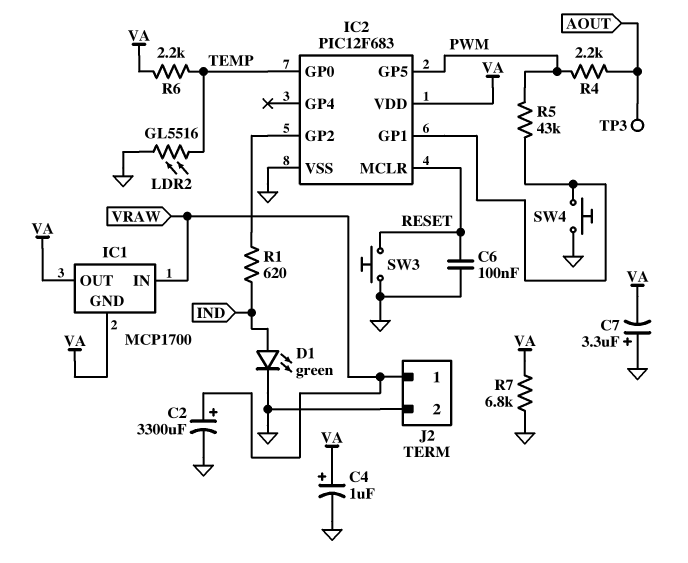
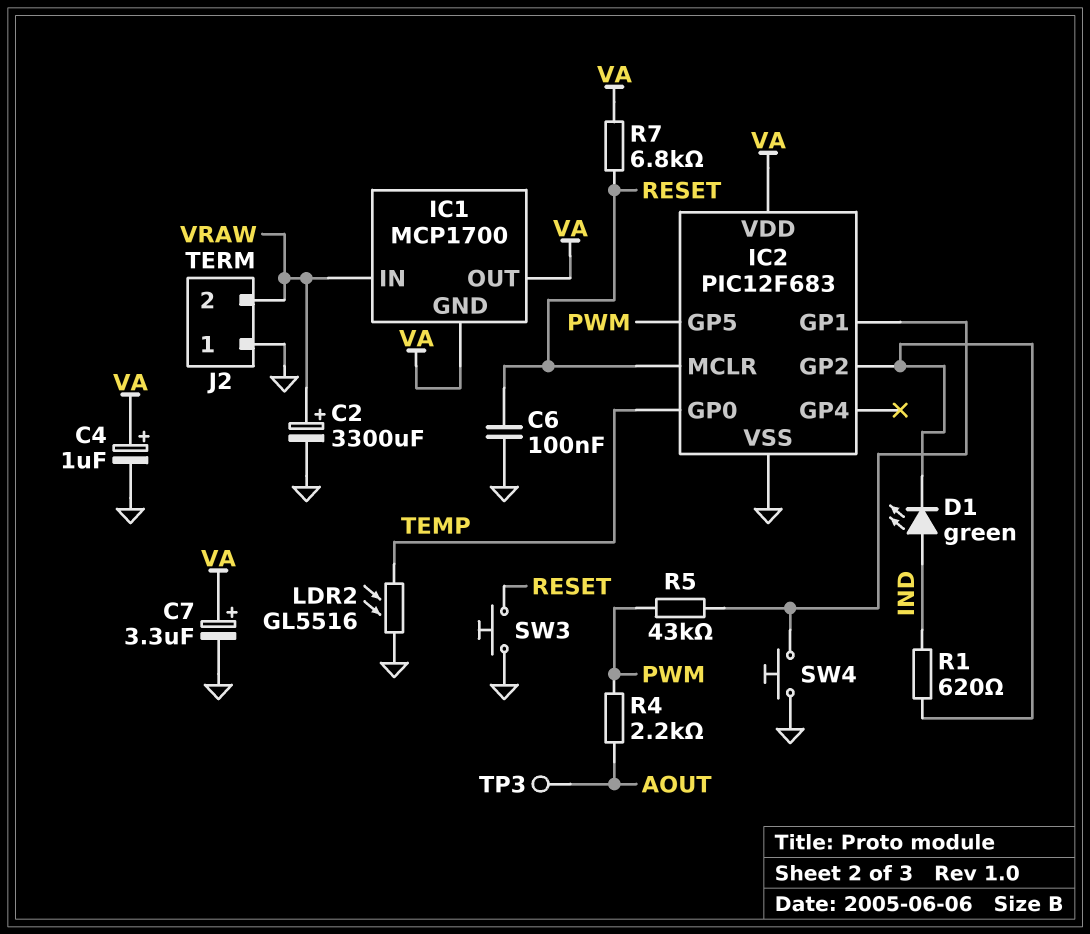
C7: 3.3uF (plus GND, minus VA) -> 3.3uF (plus VA, minus GND)
D1: LED green (A IND, K GND) -> LED green (A IND, K IC2/GP2)
J2 pin 1: VRAW -> GND
J2 pin 2: GND -> VRAW
R6: 2.2k (TEMP, VA) -> none
R7: 6.8k (GND, VA) -> 6.8k (RESET, VA)

